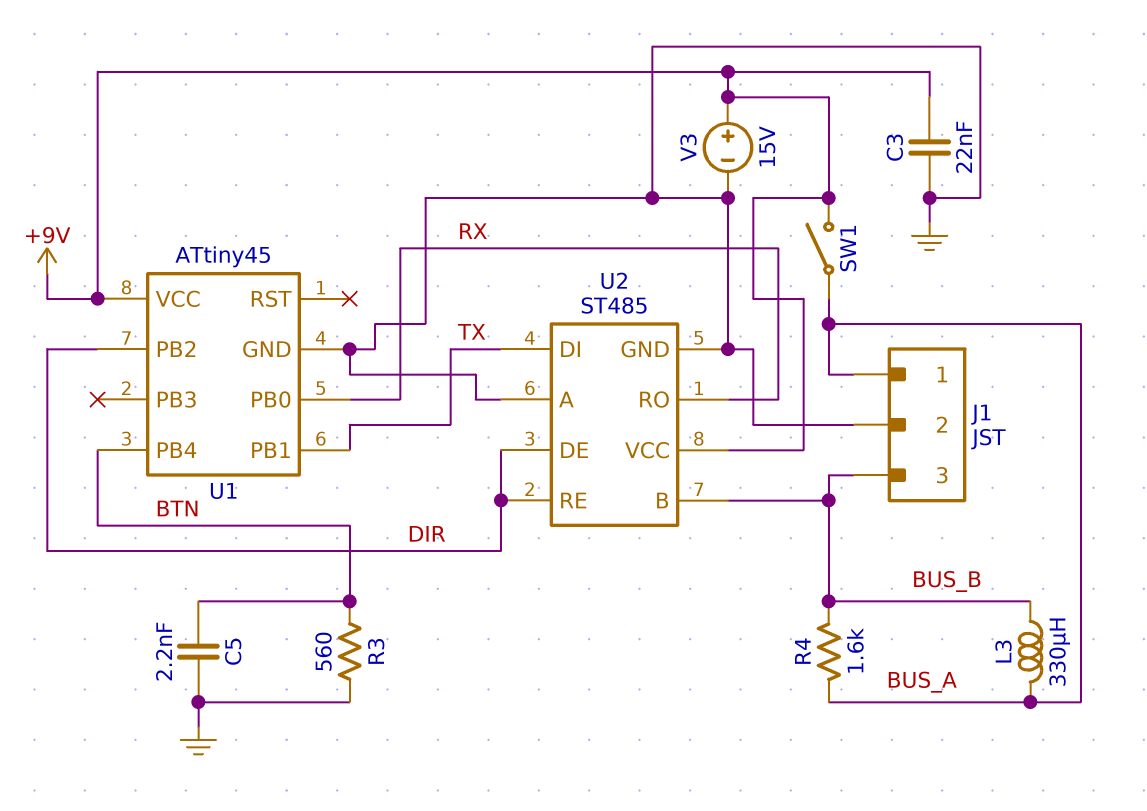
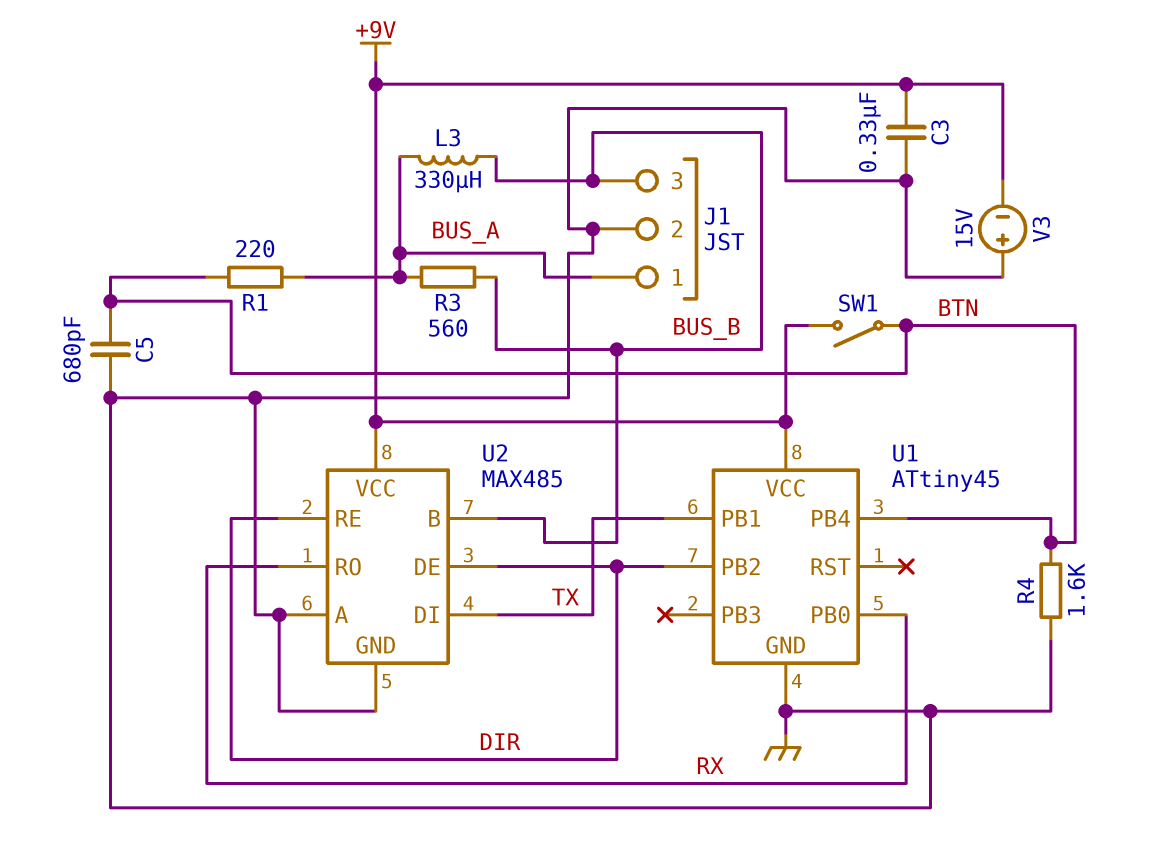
C3: 22nF (+9V, GND) -> 330nF (+9V, GND)
C5: 2.2nF (BTN, GND) -> 680pF (BTN, GND)
R1: none -> 220 (BTN, BUS_A)
R3: 560 (BTN, GND) -> 560 (BUS_A, BUS_B)
R4: 1.6k (BUS_A, BUS_B) -> 1.6k (BTN, GND)
SW1: switch (+9V, BUS_A) -> switch (+9V, BTN)
U2: ST485 -> MAX485
V3: 15V (plus +9V, minus GND) -> 15V (plus GND, minus +9V)

